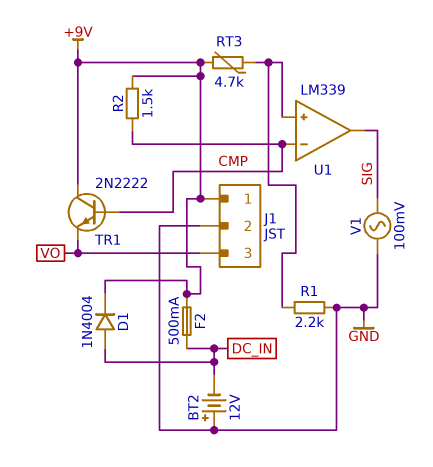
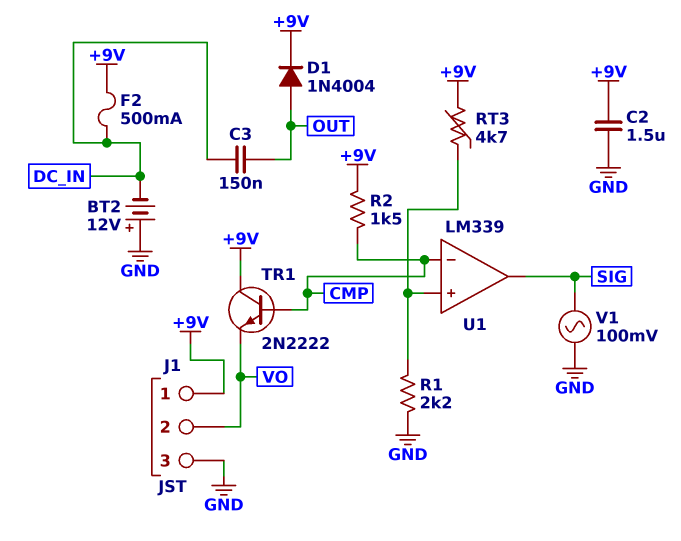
C2: none -> 1.5uF (+9V, GND)
C3: none -> 150nF (DC_IN, OUT)
D1: diode 1N4004 (A DC_IN, K +9V) -> diode 1N4004 (A OUT, K +9V)
J1 pin 2: GND -> VO
J1 pin 3: VO -> GND

